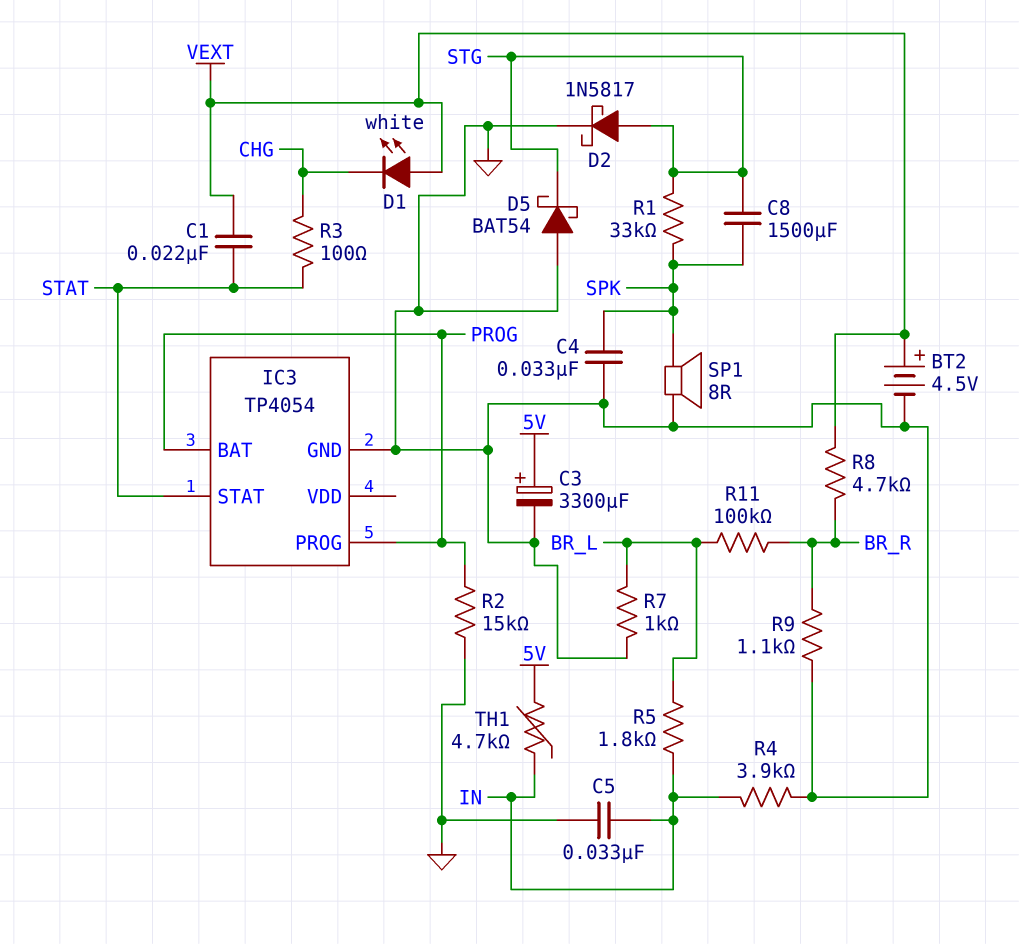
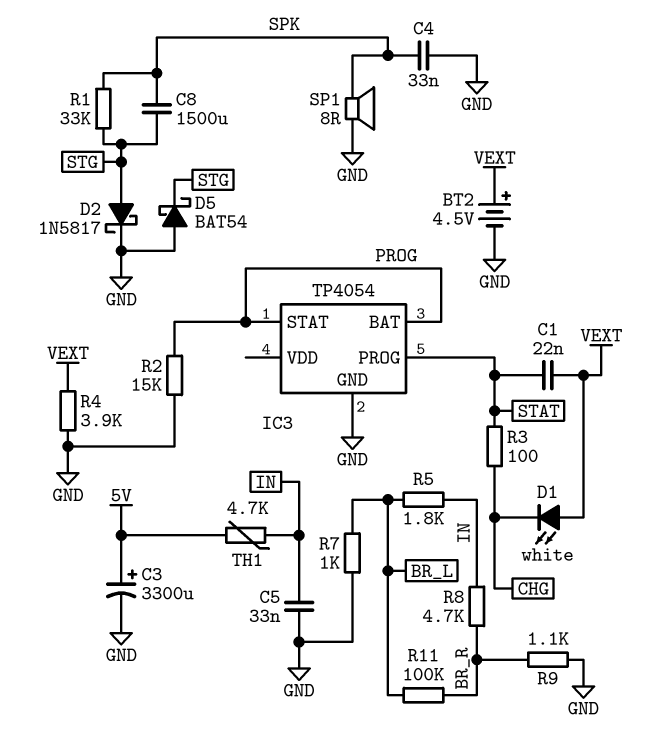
IC3 pin PROG: PROG -> STAT
IC3 pin STAT: STAT -> PROG
R4: 3.9k (GND, IN) -> 3.9k (GND, VEXT)
R8: 4.7k (BR_R, VEXT) -> 4.7k (BR_R, IN)

